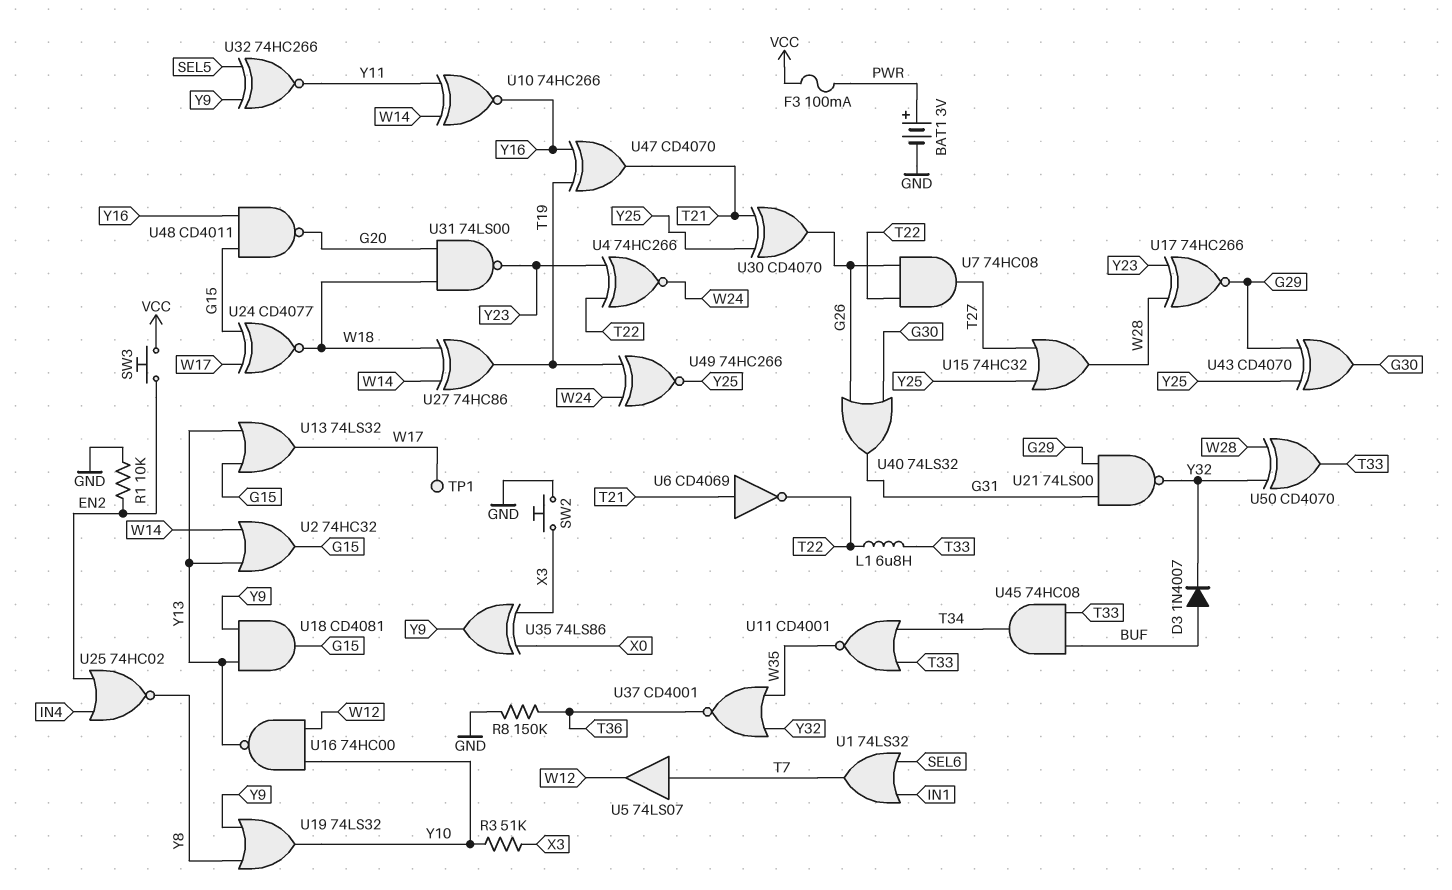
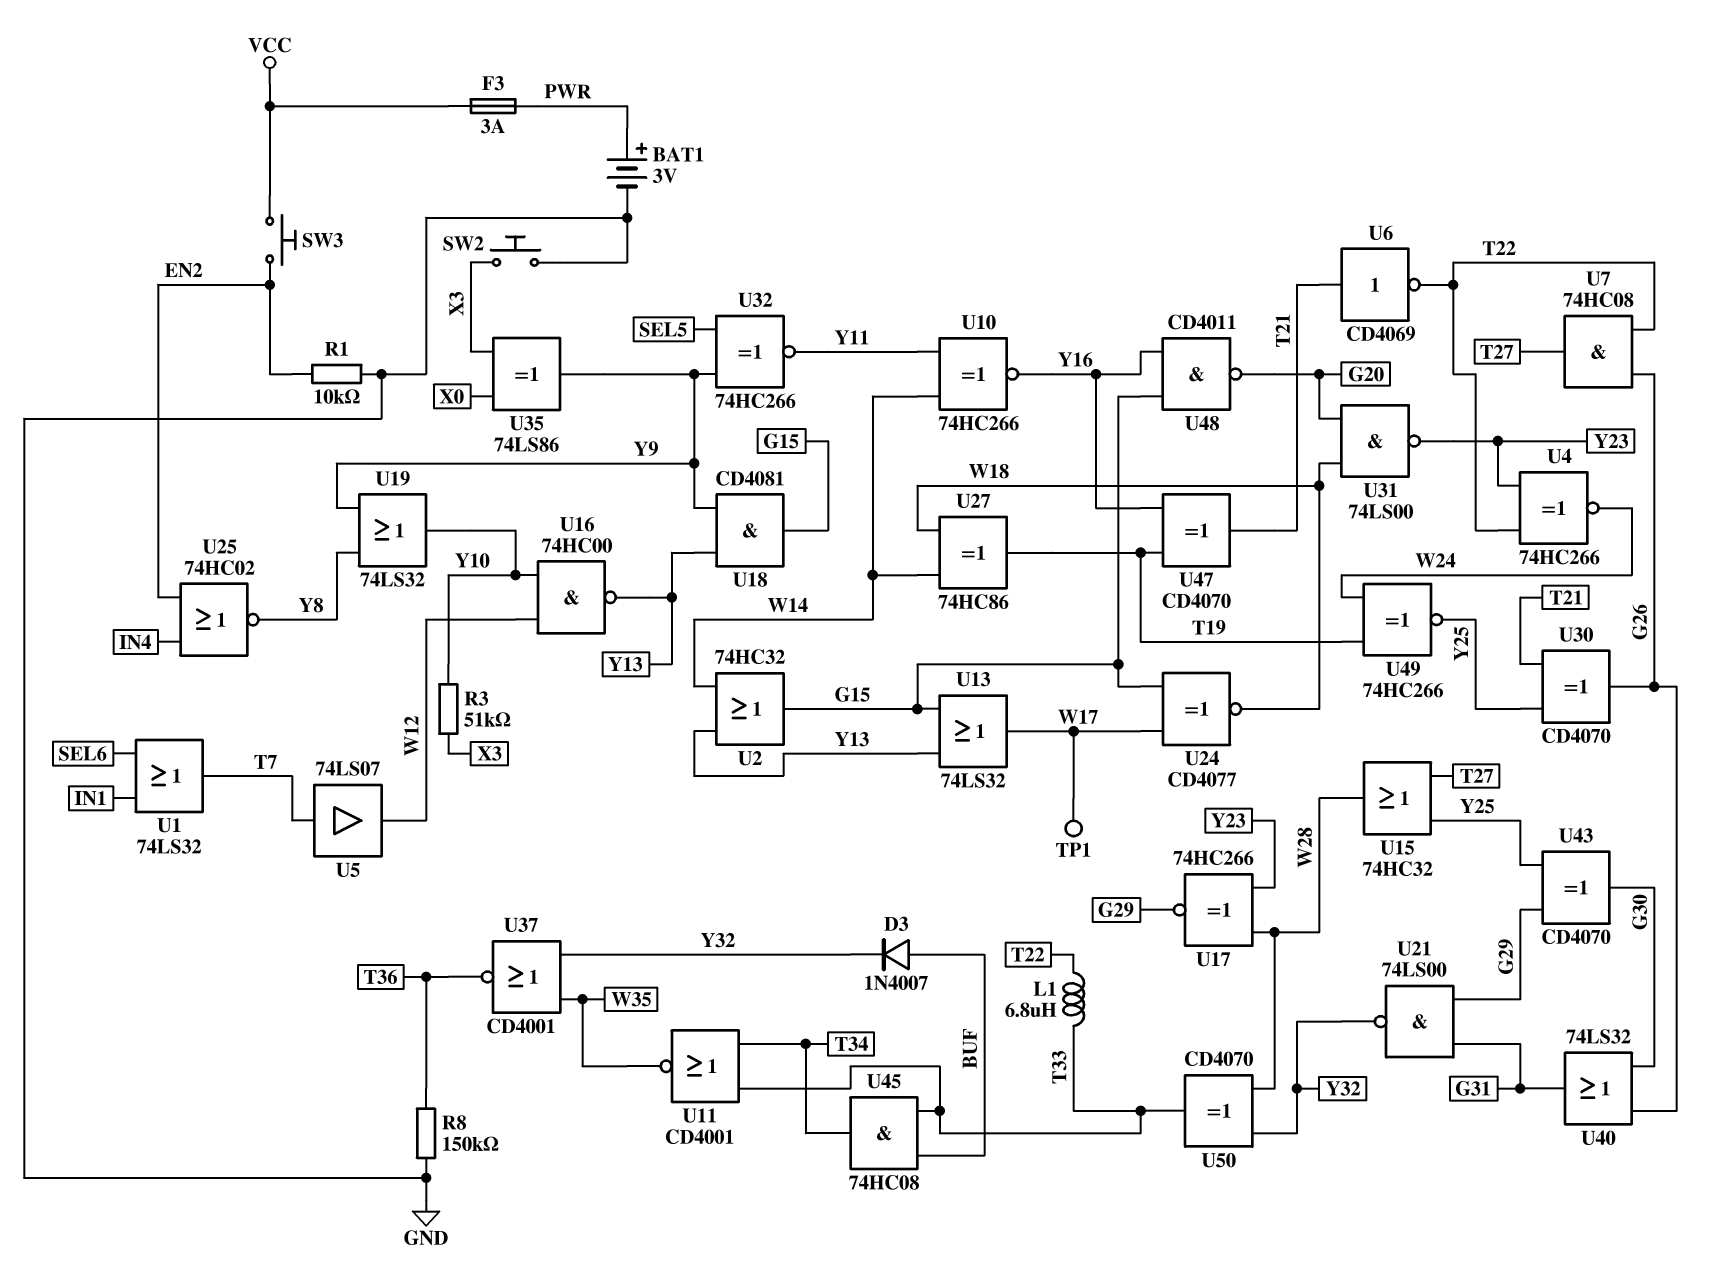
F3: 100mA (PWR, VCC) -> 3A (PWR, VCC)

